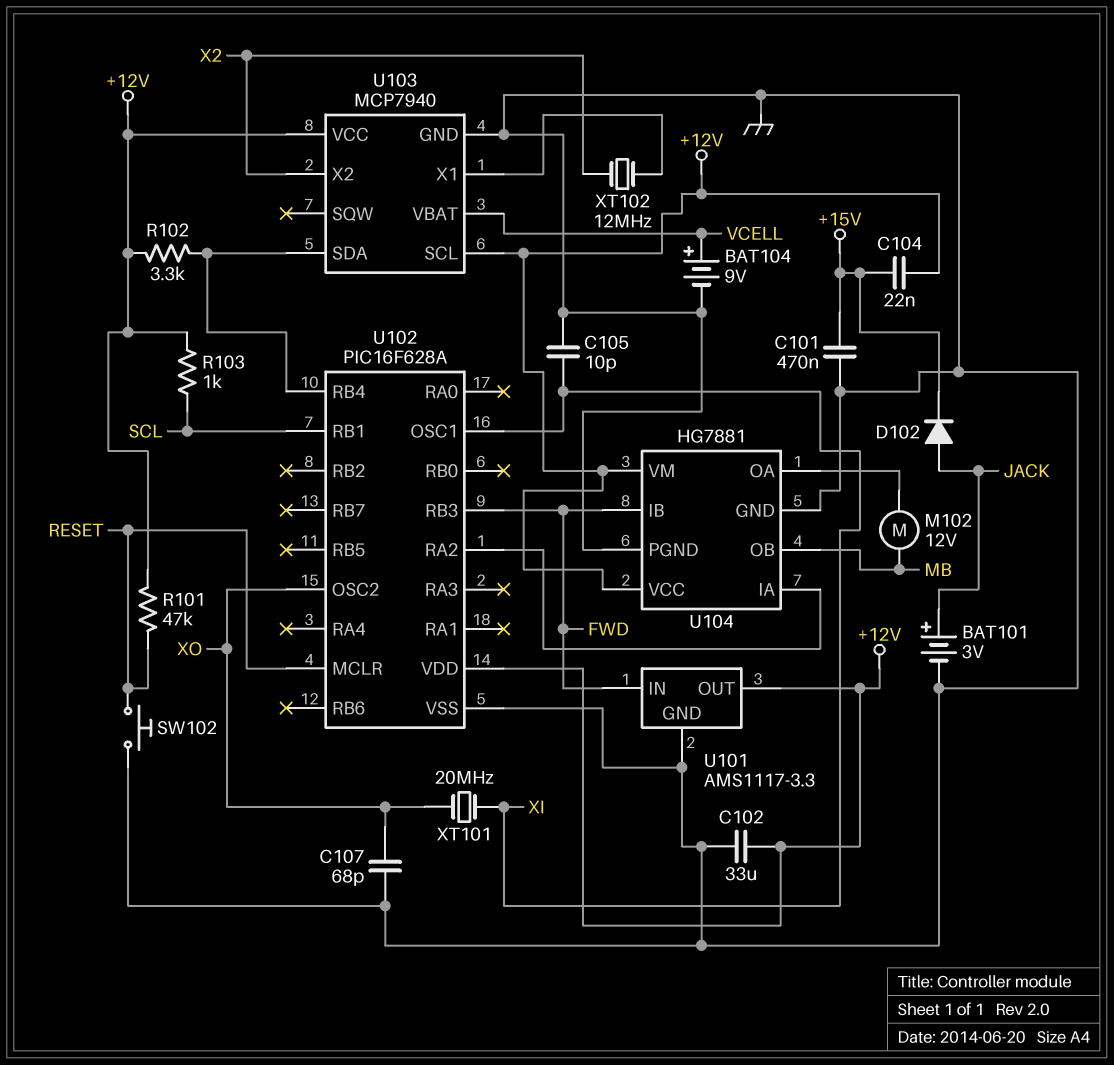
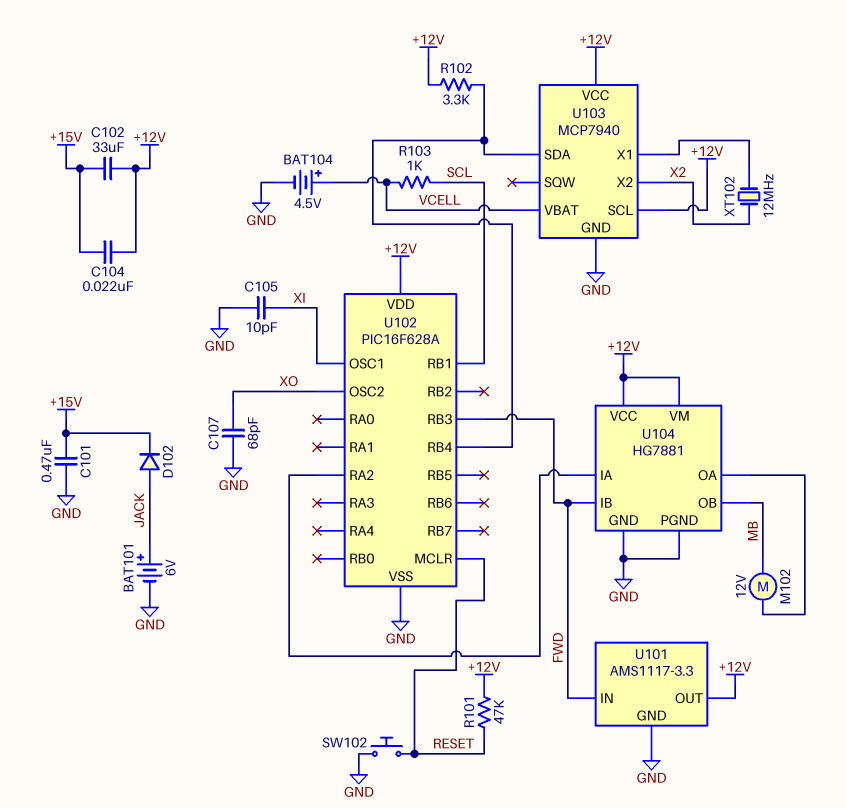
BAT101: 3V (plus JACK, minus GND) -> 6V (plus JACK, minus GND)
BAT104: 9V (plus VCELL, minus GND) -> 4.5V (plus VCELL, minus GND)
C102: 33uF (+12V, GND) -> 33uF (+12V, +15V)
R103: 1k (+12V, SCL) -> 1k (SCL, VCELL)
XT101: 20MHz (XI, XO) -> none

